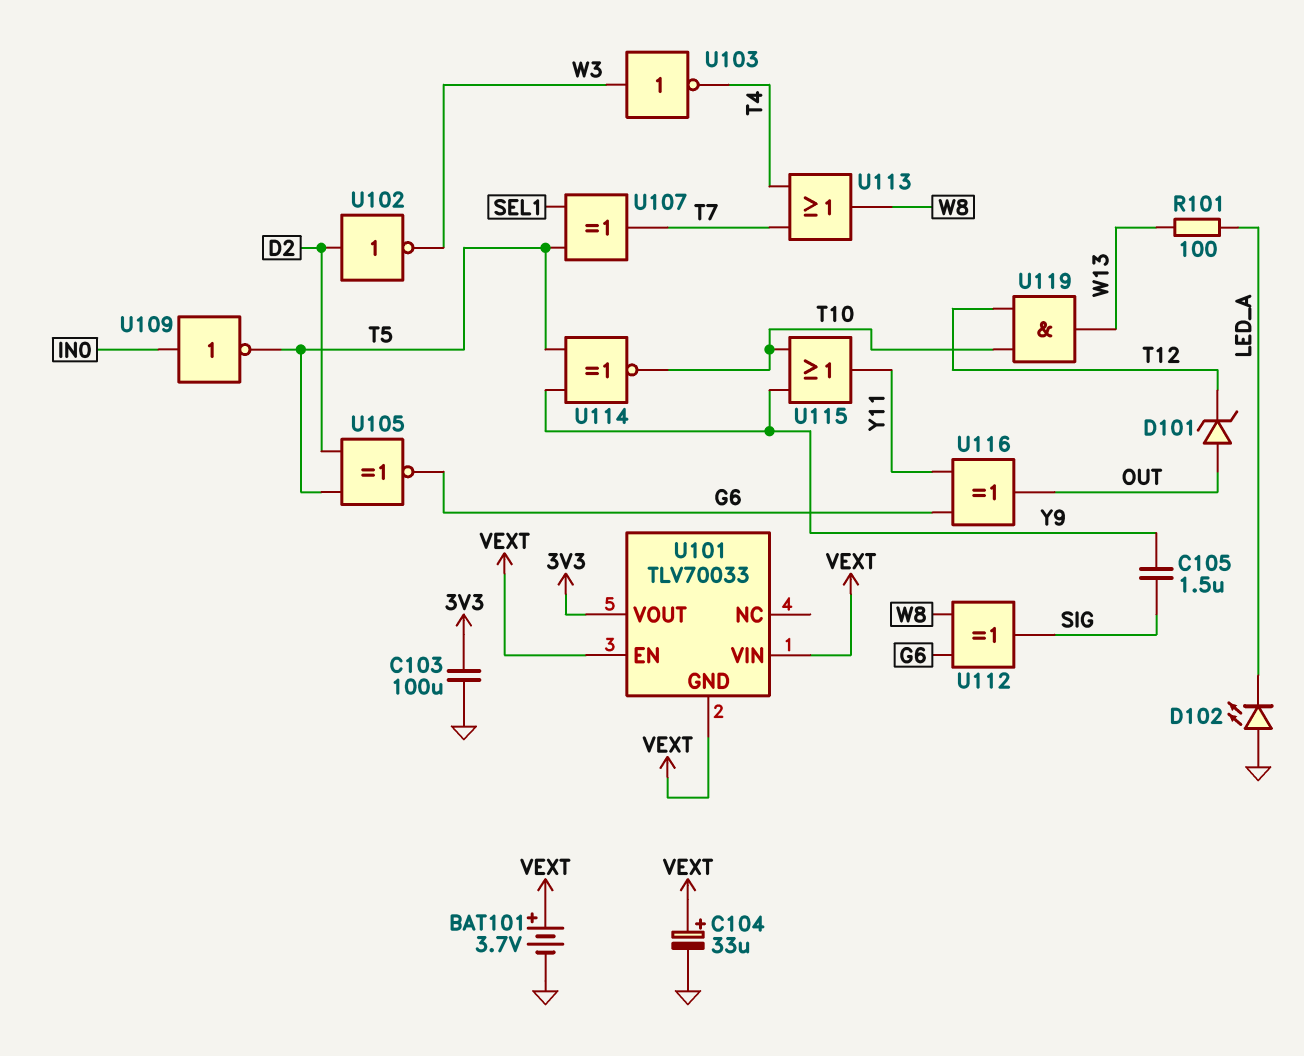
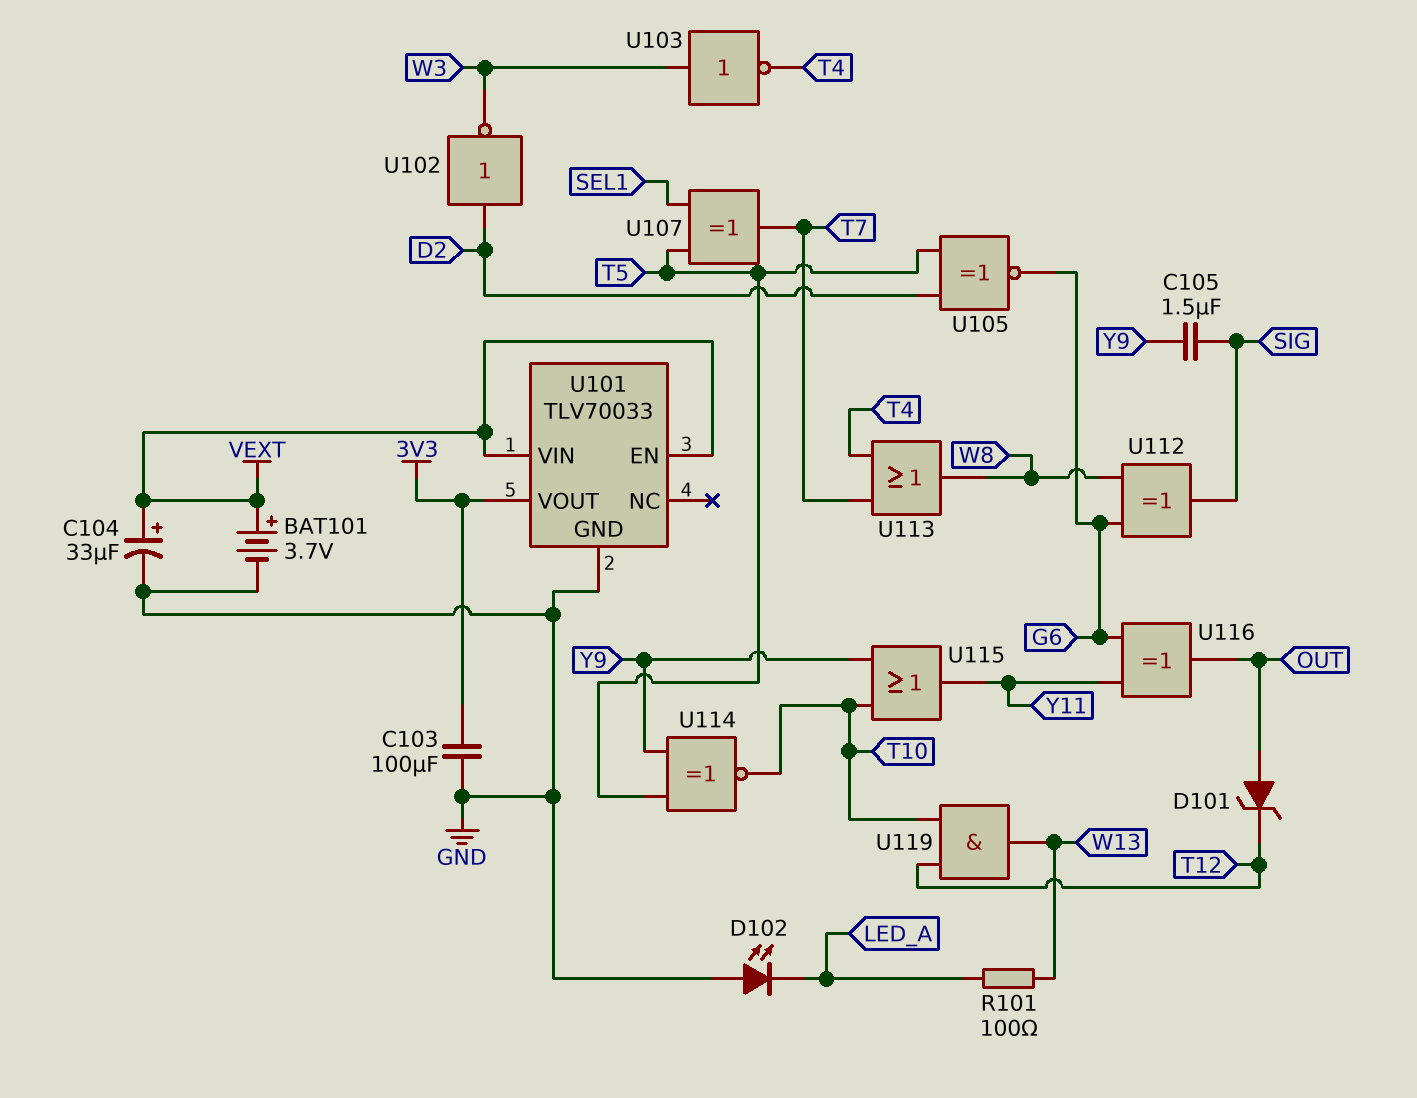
U101 pin GND: VEXT -> GND
U109: NOT (in IN0, out T5) -> none

